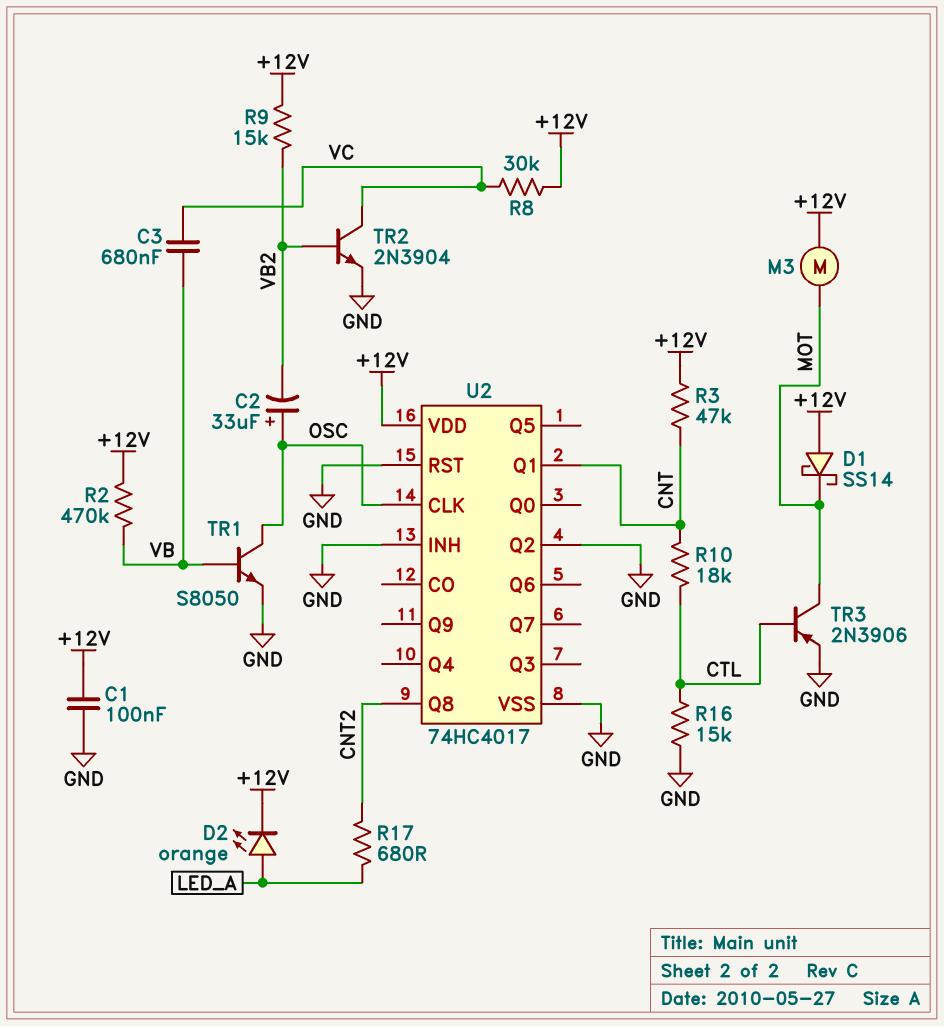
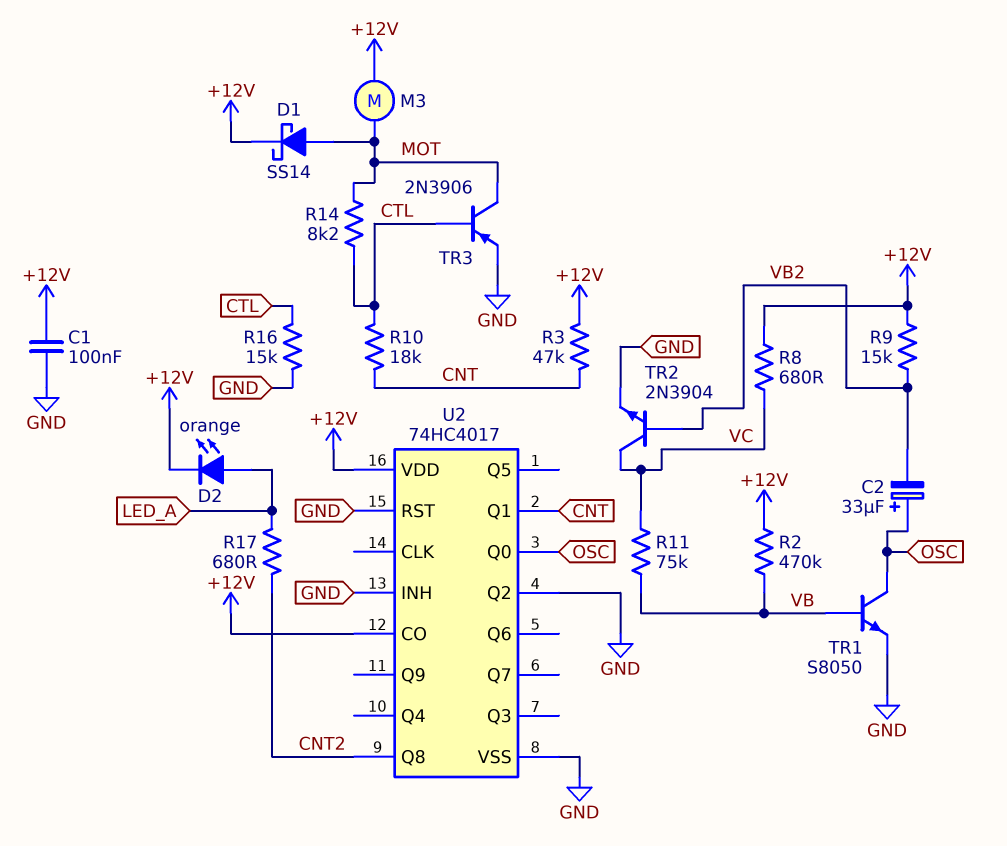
C3: 680nF (VB, VC) -> none
D1: schottky SS14 (A +12V, K MOT) -> schottky SS14 (A MOT, K +12V)
R8: 30k (+12V, VC) -> 680 (+12V, VC)
R11: none -> 75k (VB, VC)
R14: none -> 8.2k (CTL, MOT)
U2 pin CLK: OSC -> none
U2 pin CO: none -> +12V
U2 pin Q0: none -> OSC

